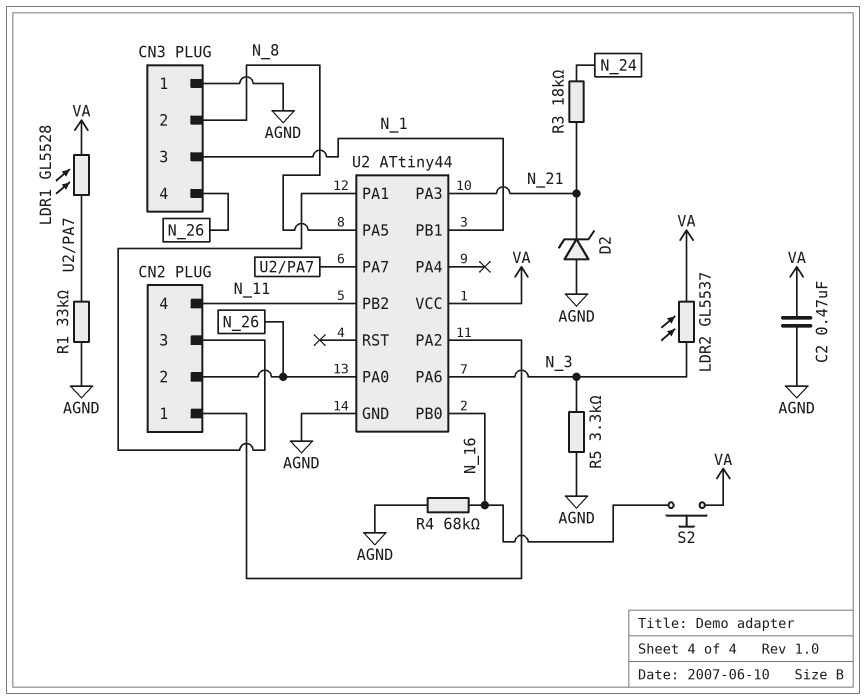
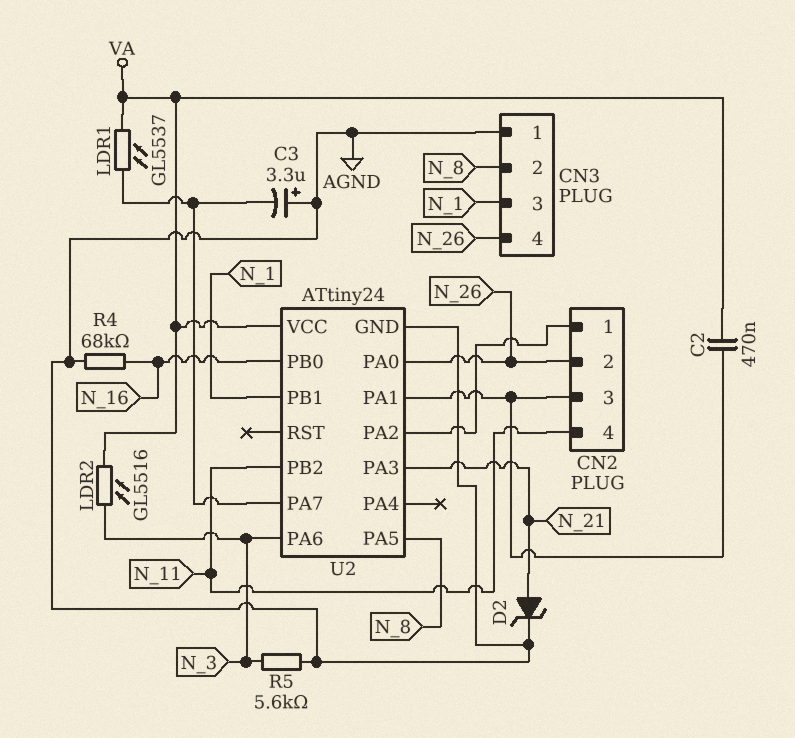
C2: 470nF (AGND, VA) -> 470nF (CN2/3, VA)
C3: none -> 3.3uF (plus AGND, minus U2/PA7)
D2: zener (A AGND, K N_21) -> zener (A N_21, K AGND)
LDR1: GL5528 (U2/PA7, VA) -> GL5537 (U2/PA7, VA)
LDR2: GL5537 (N_3, VA) -> GL5516 (N_3, VA)
R1: 33k (AGND, U2/PA7) -> none
R3: 18k (N_21, N_24) -> none
R5: 3.3k (AGND, N_3) -> 5.6k (AGND, N_3)
S2: button (N_16, VA) -> none
U2: ATtiny44 -> ATtiny24

